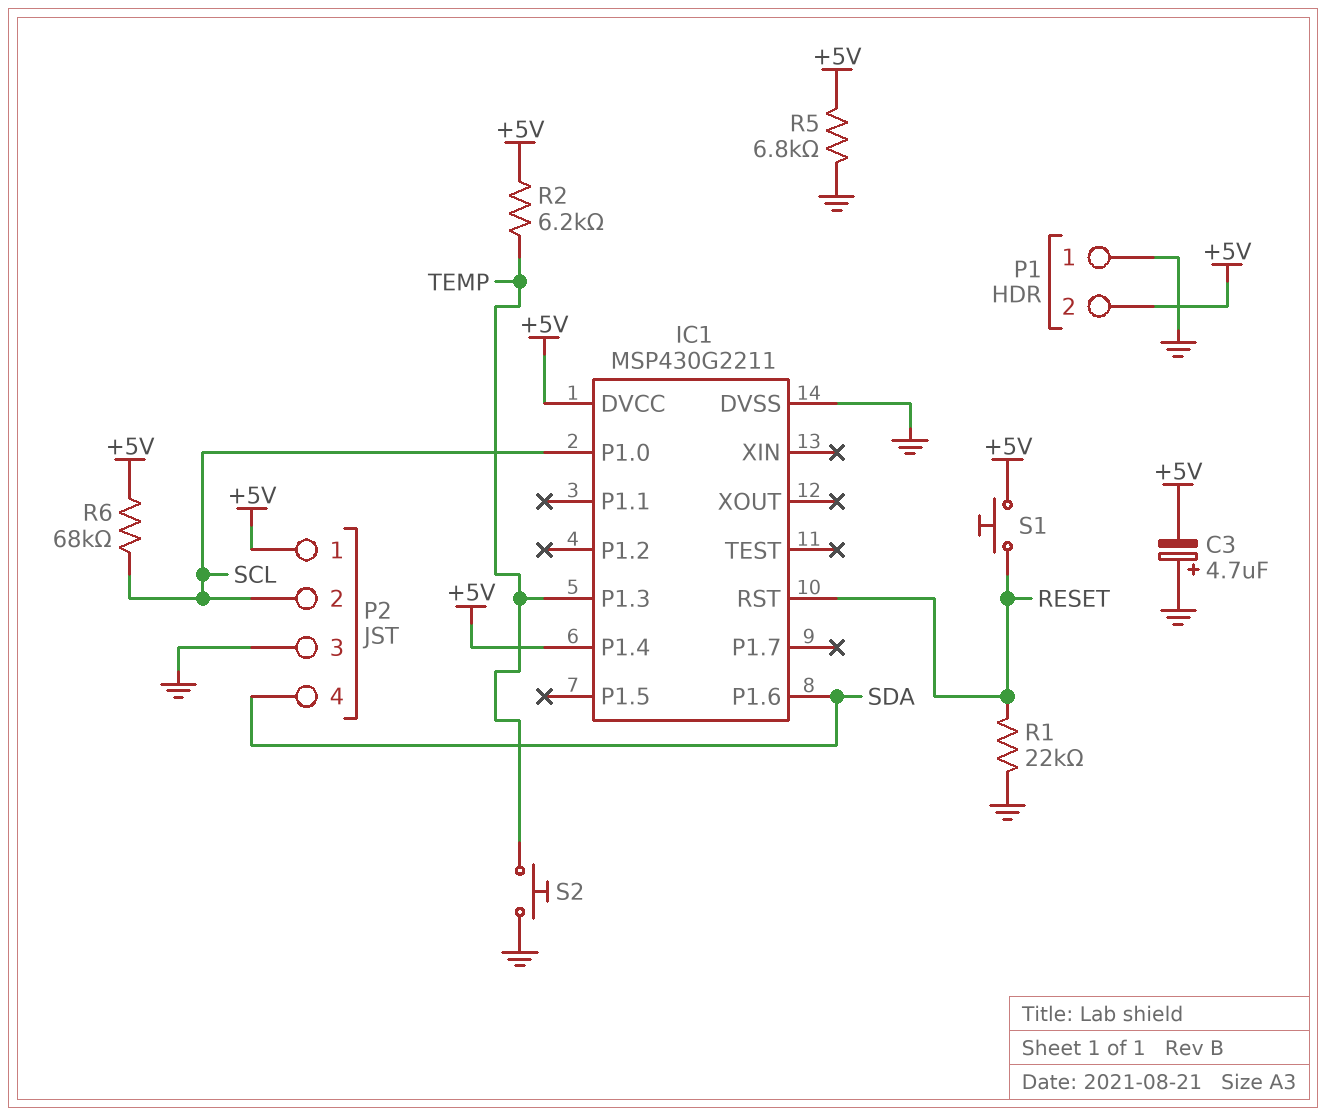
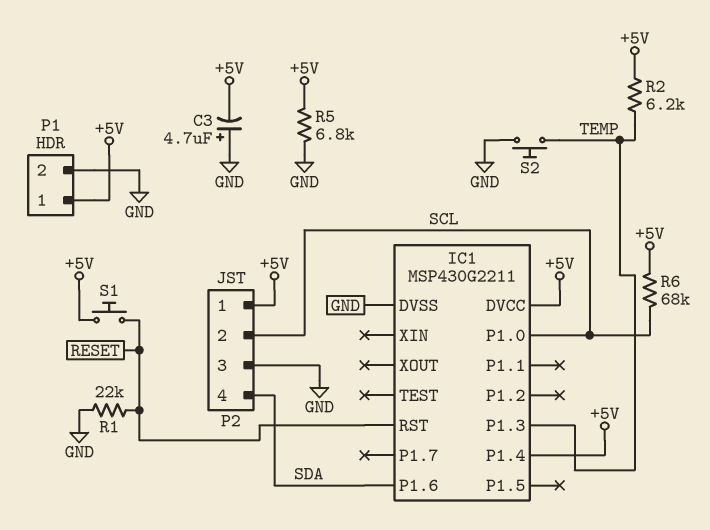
P1 pin 1: GND -> +5V
P1 pin 2: +5V -> GND

